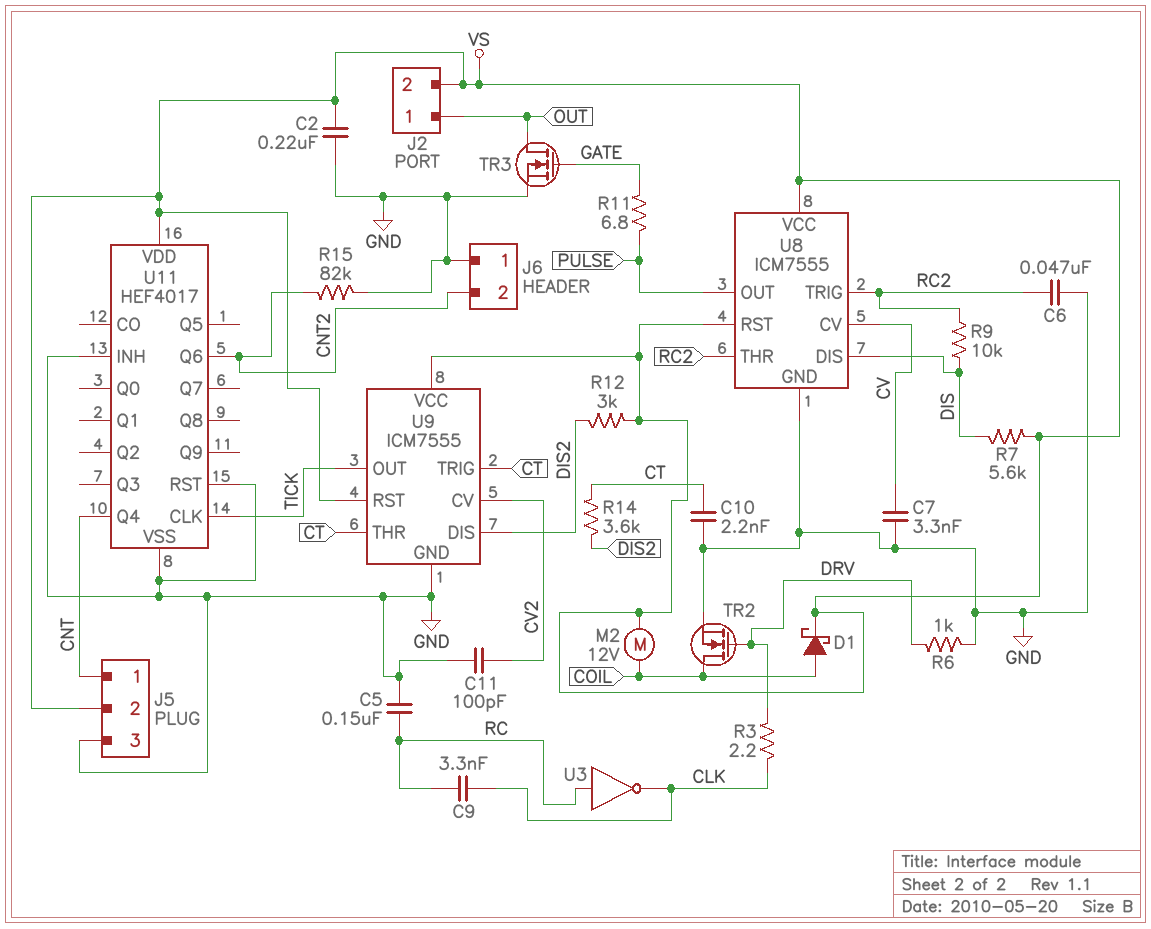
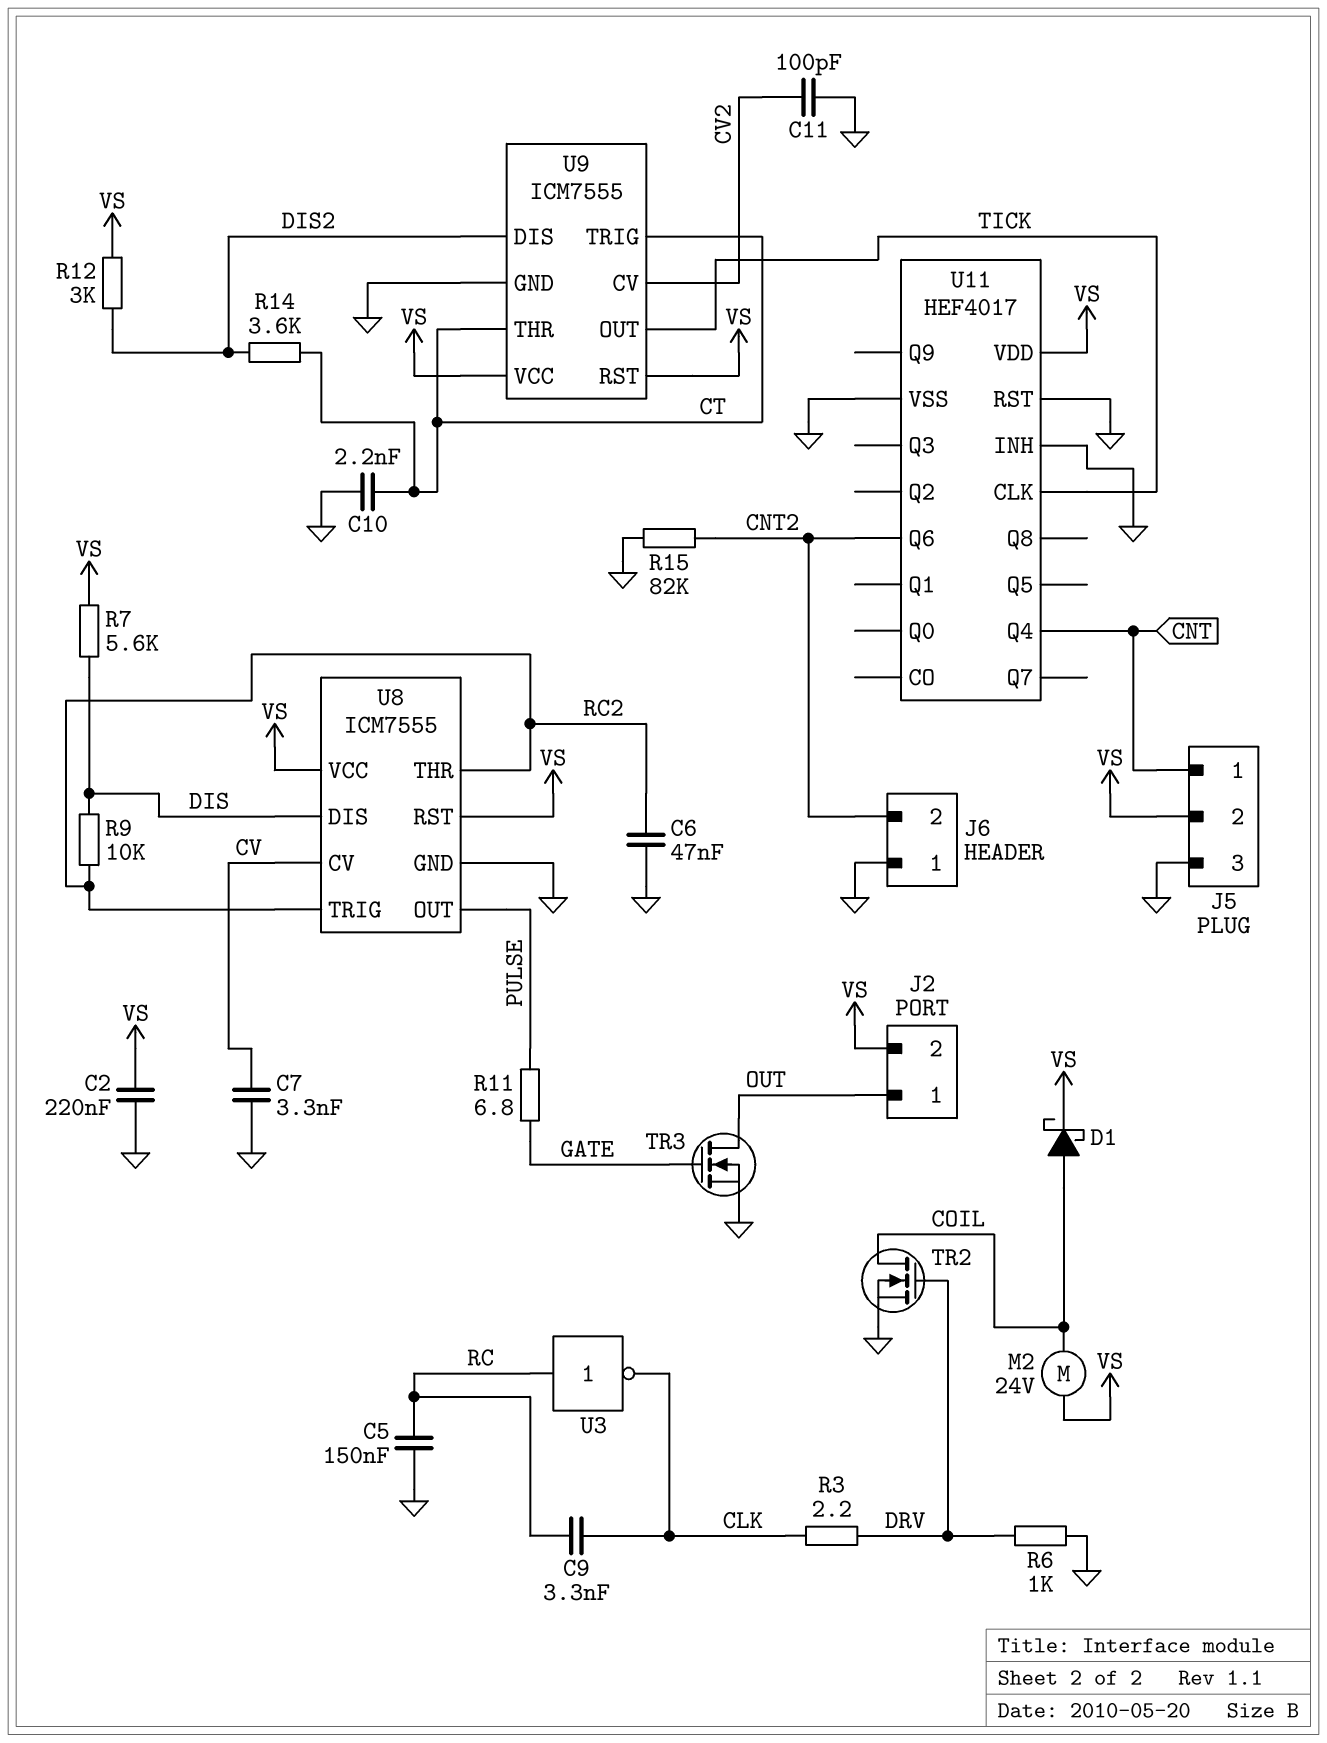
M2: motor 12V (COIL, VS) -> motor 24V (COIL, VS)

